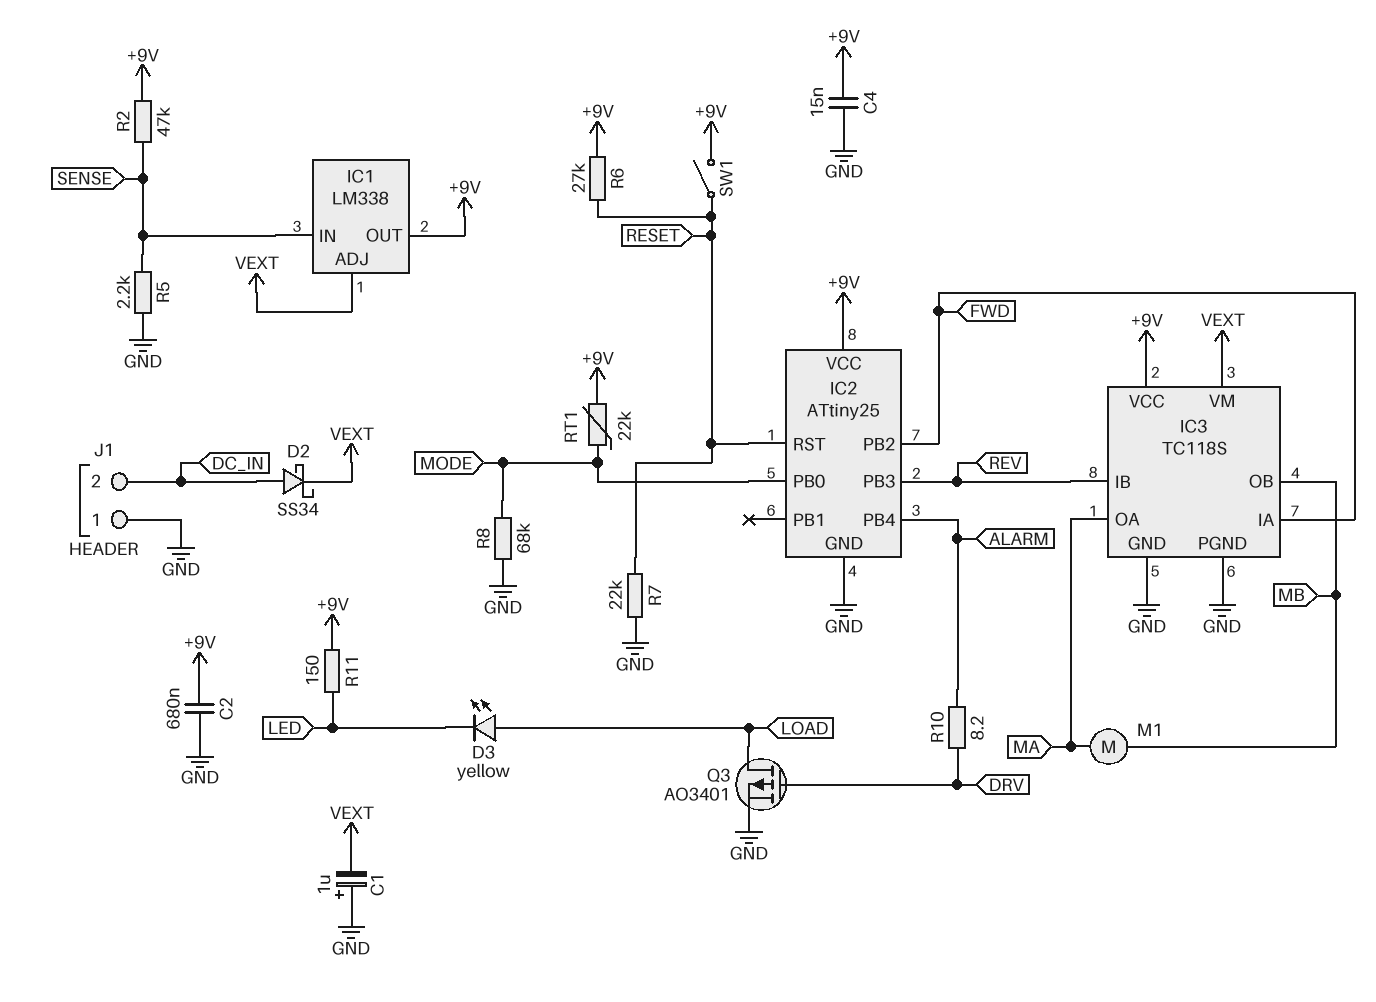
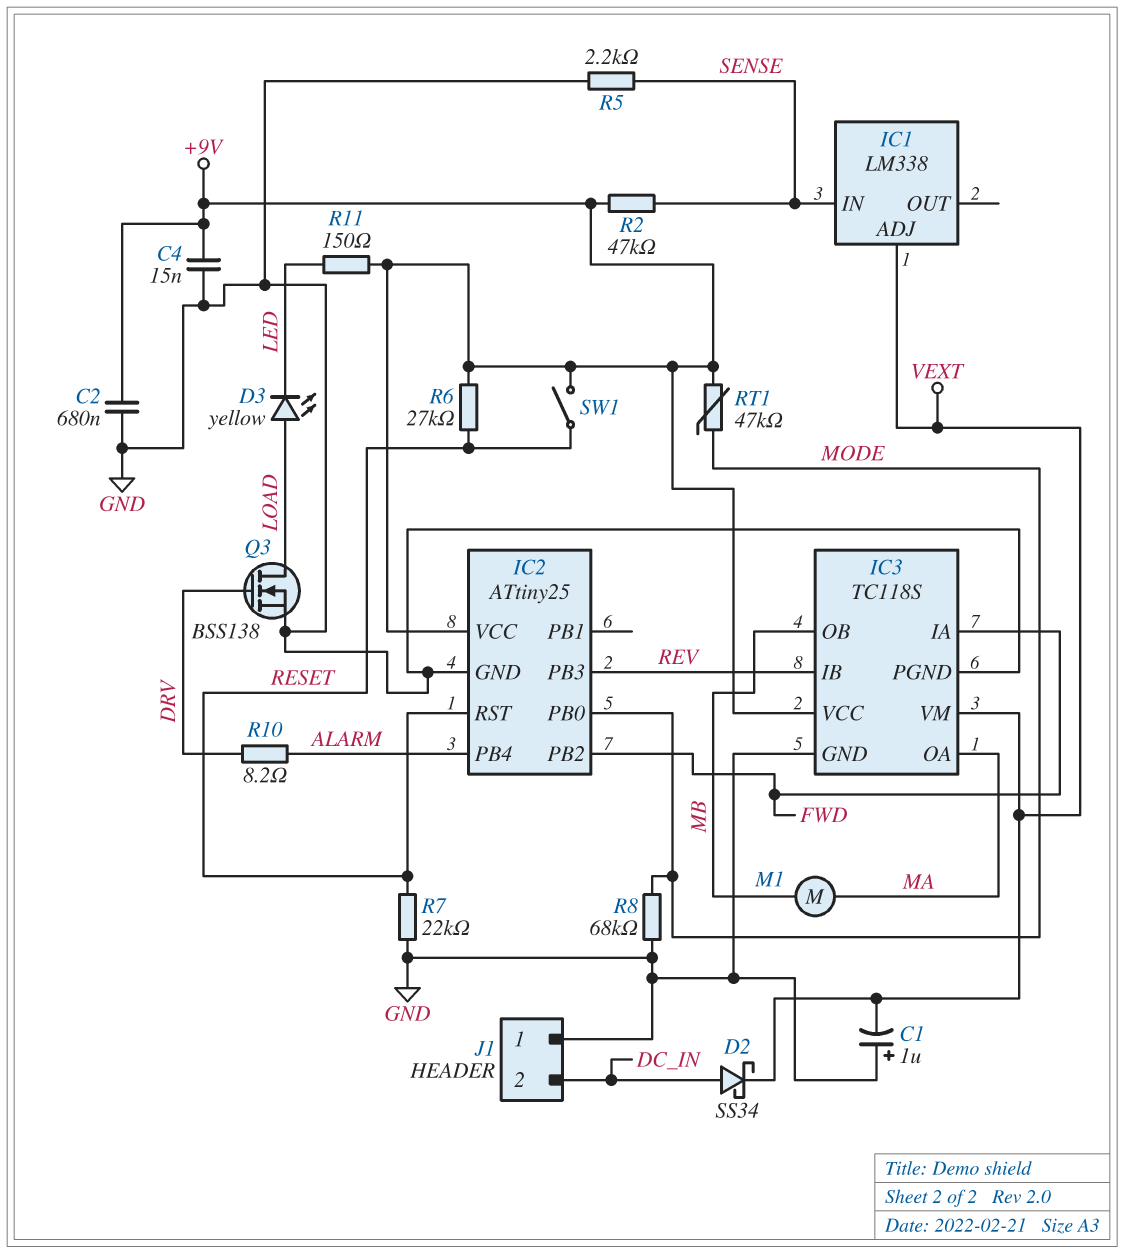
IC1 pin OUT: +9V -> none
Q3: PMOS AO3401 (G DRV, D LOAD, S GND) -> NMOS BSS138 (G DRV, D LOAD, S GND)
RT1: 22k (+9V, MODE) -> 47k (+9V, MODE)

